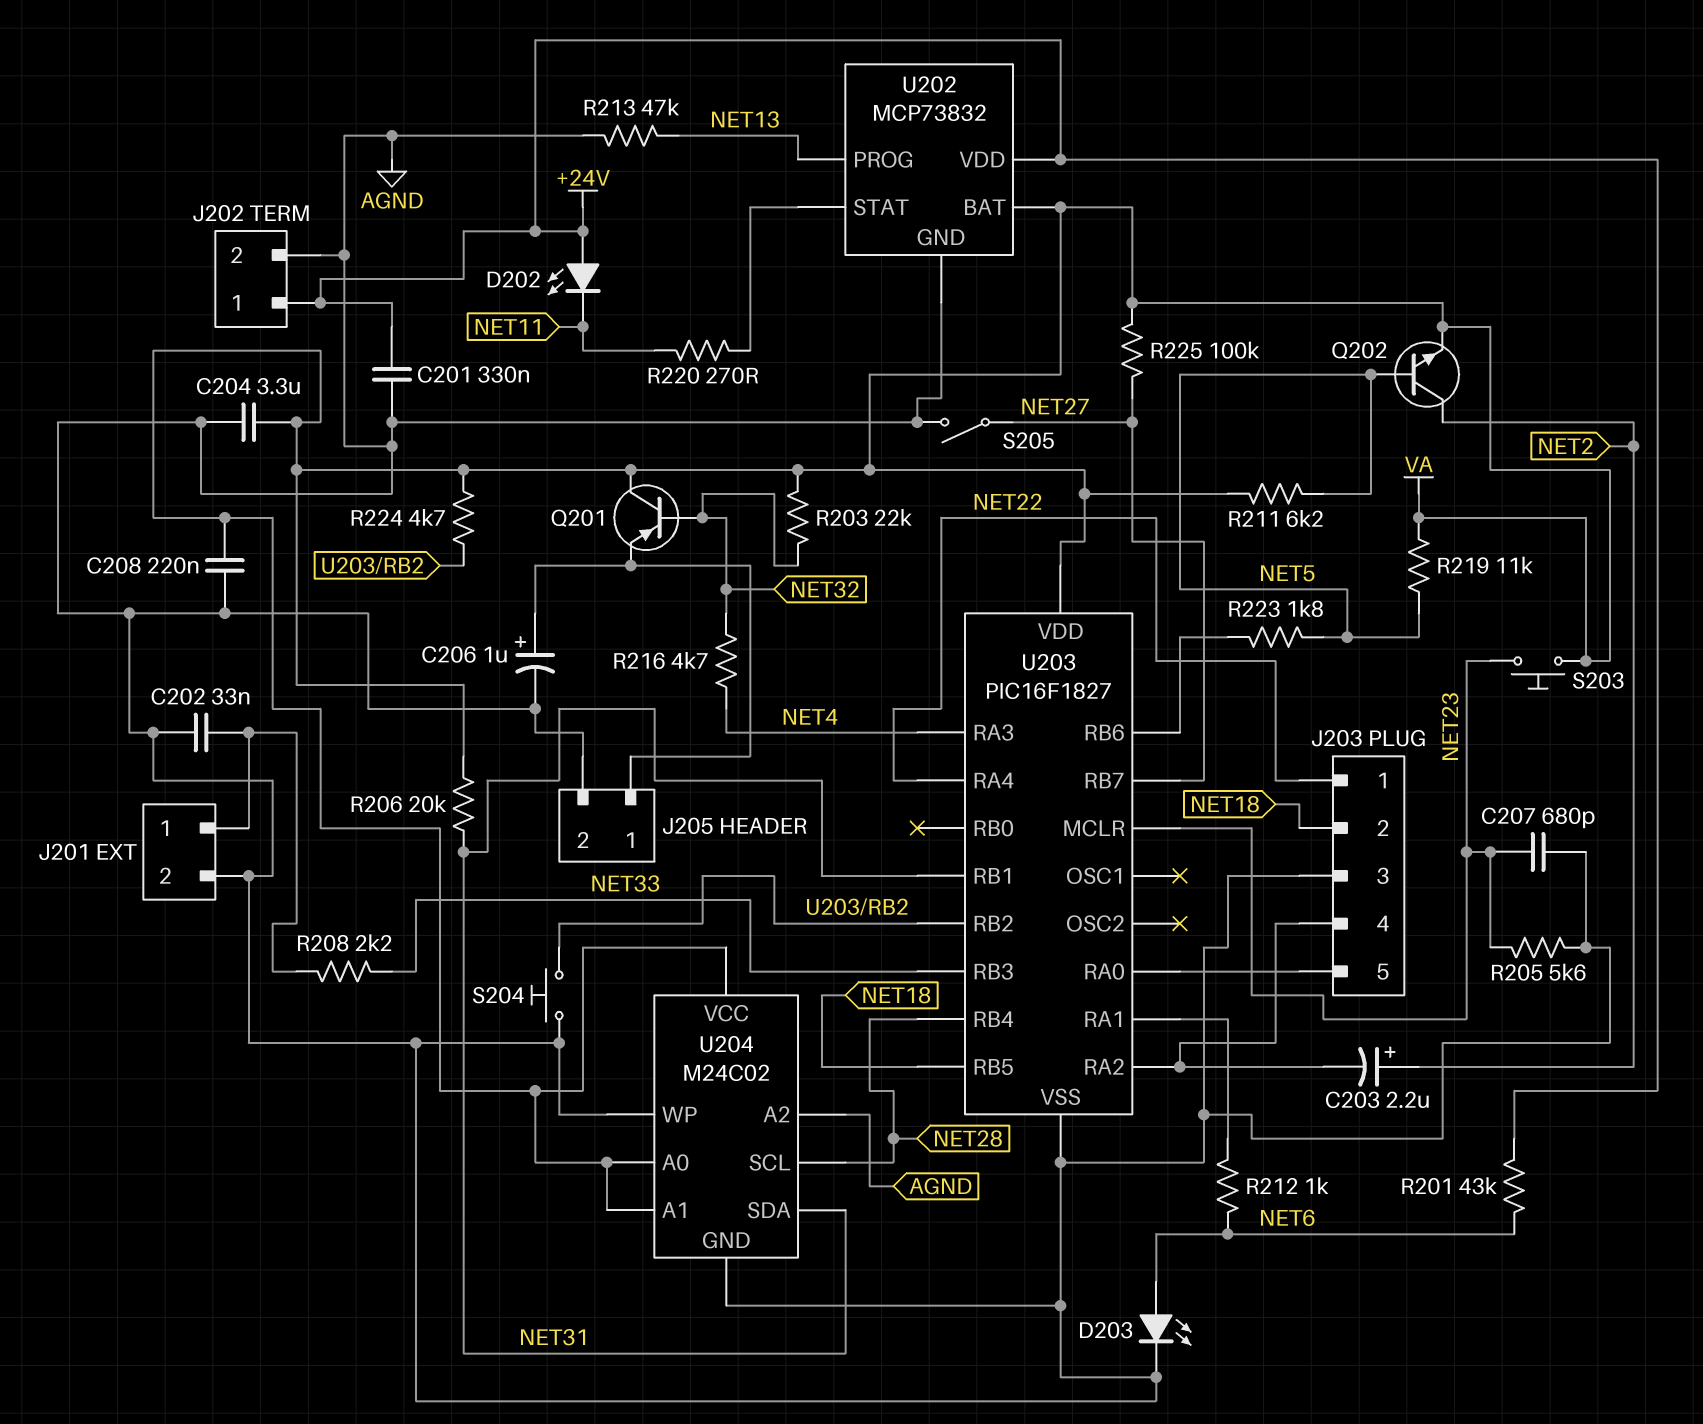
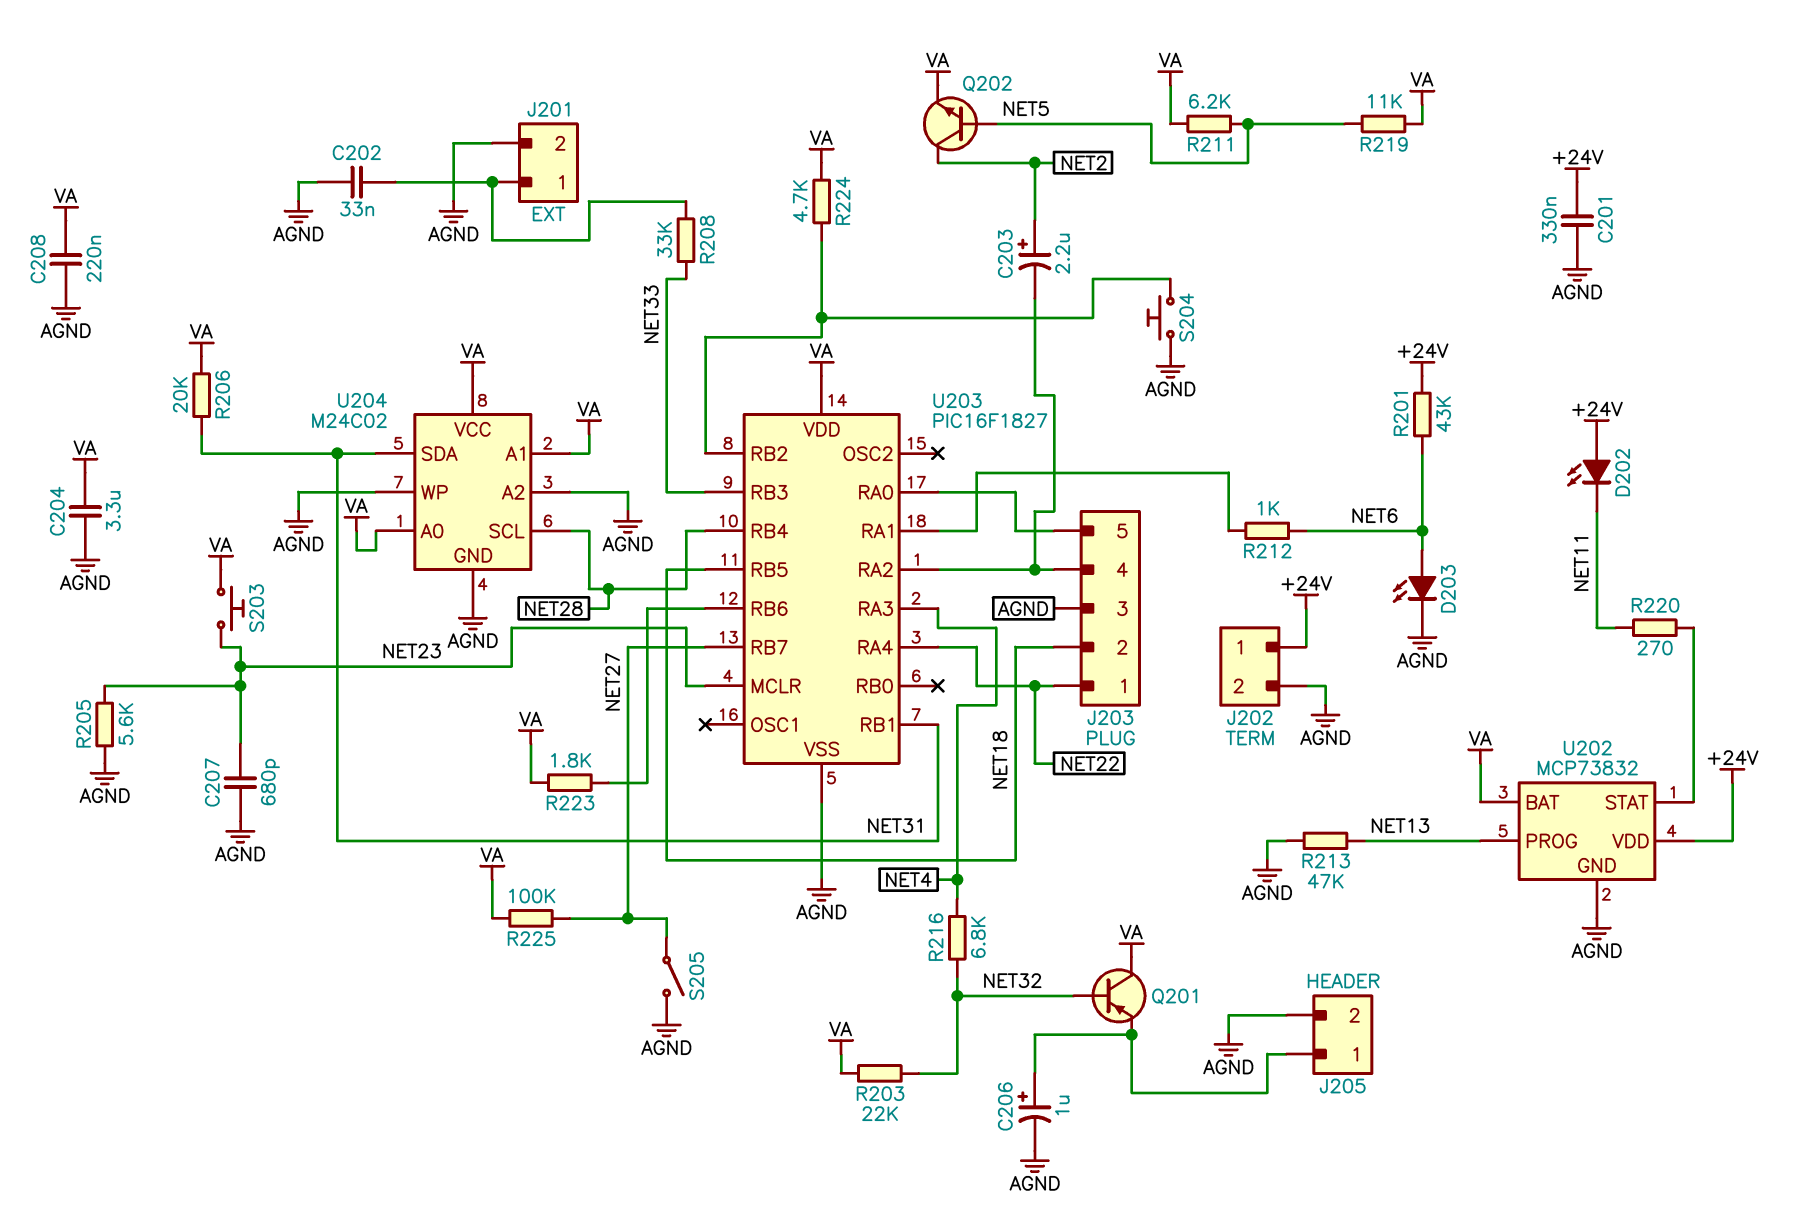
R208: 2.2k (J201/1, NET33) -> 33k (J201/1, NET33)
R216: 4.7k (NET4, NET32) -> 6.8k (NET4, NET32)
R223: 1.8k (NET5, U203/RB6) -> 1.8k (U203/RB6, VA)

